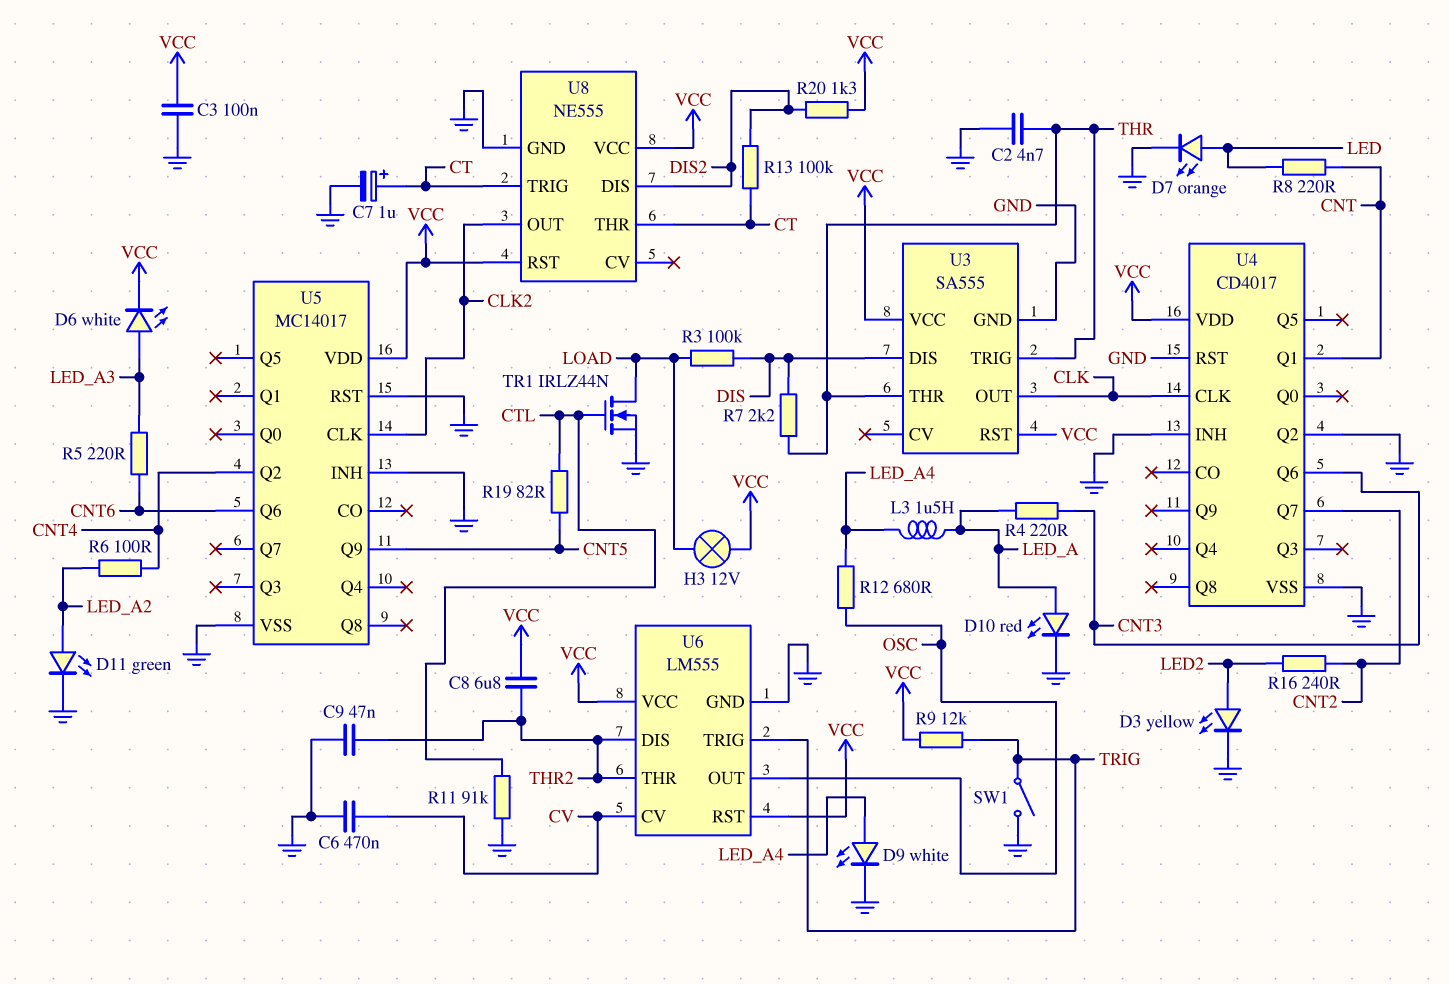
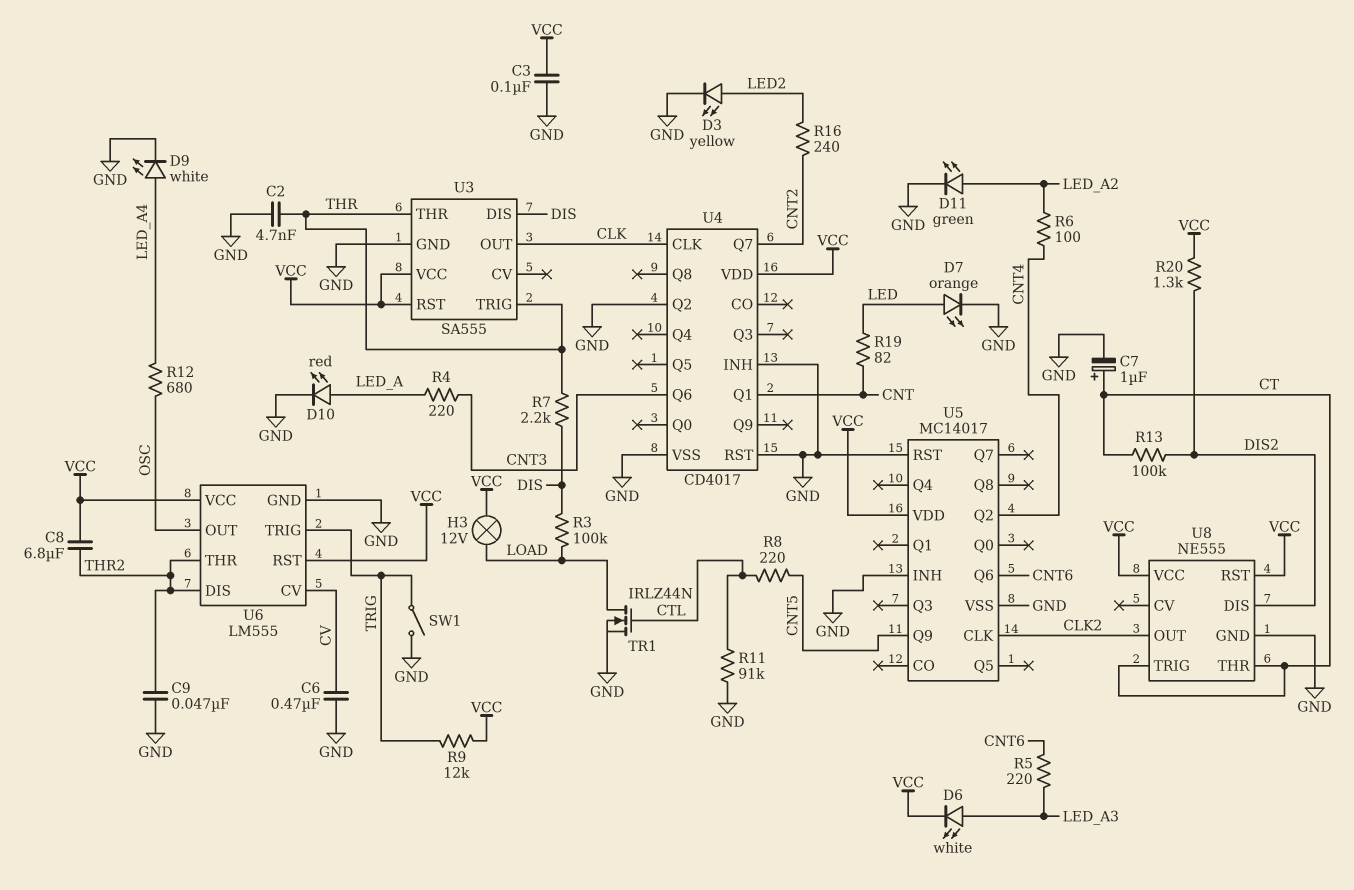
L3: 1.5uH (LED_A, LED_A4) -> none
R8: 220 (CNT, LED) -> 220 (CNT5, CTL)
R19: 82 (CNT5, CTL) -> 82 (CNT, LED)

